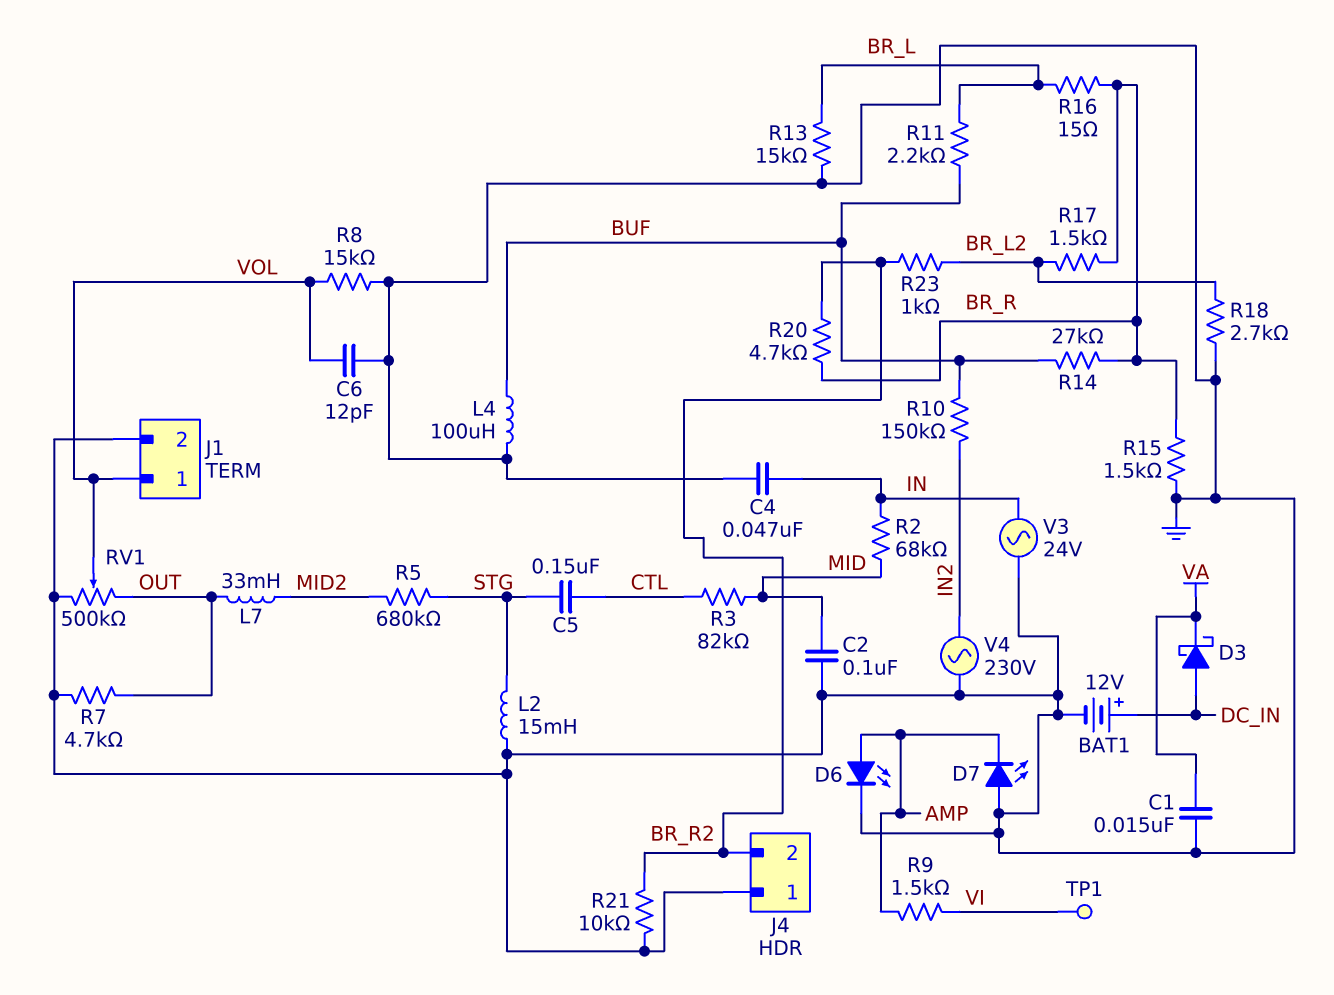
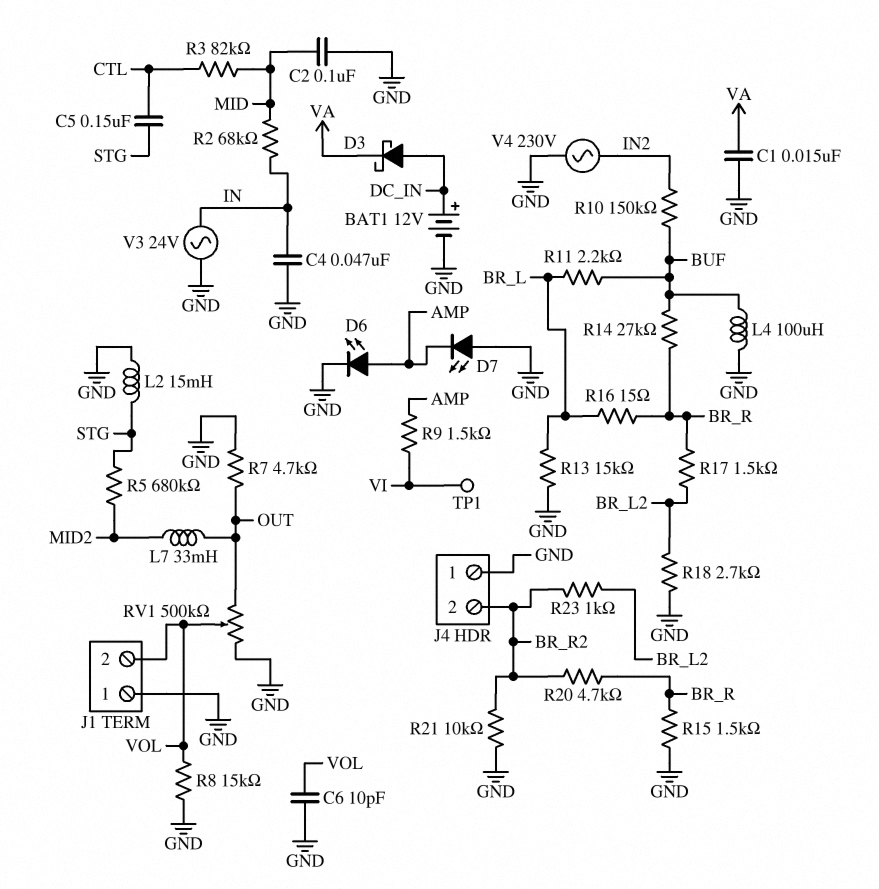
C6: 12pF (GND, VOL) -> 10pF (GND, VOL)
J1 pin 1: VOL -> GND
J1 pin 2: GND -> VOL

